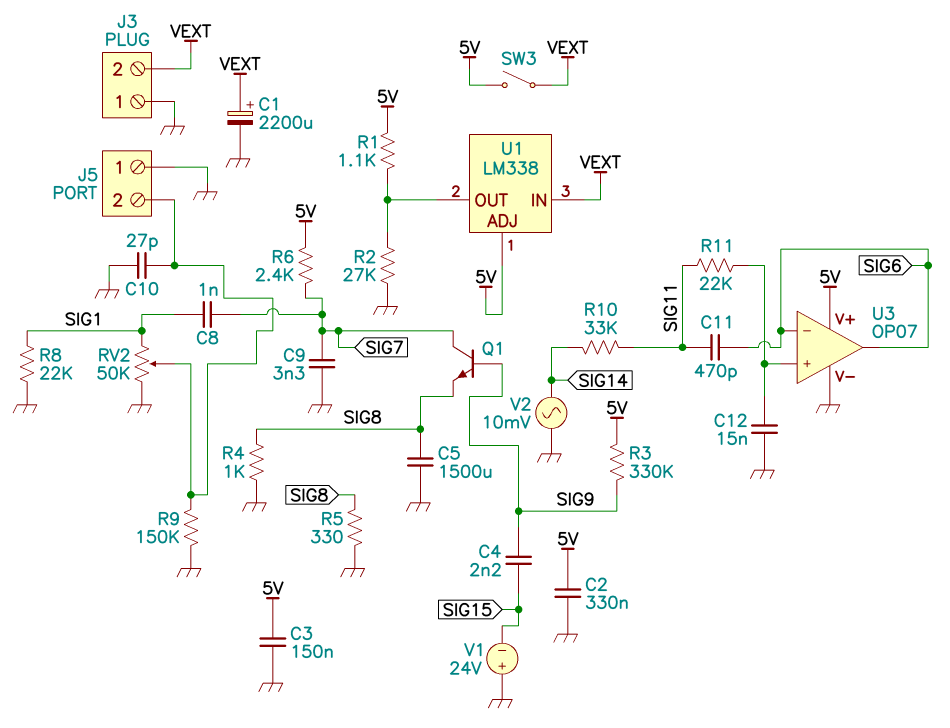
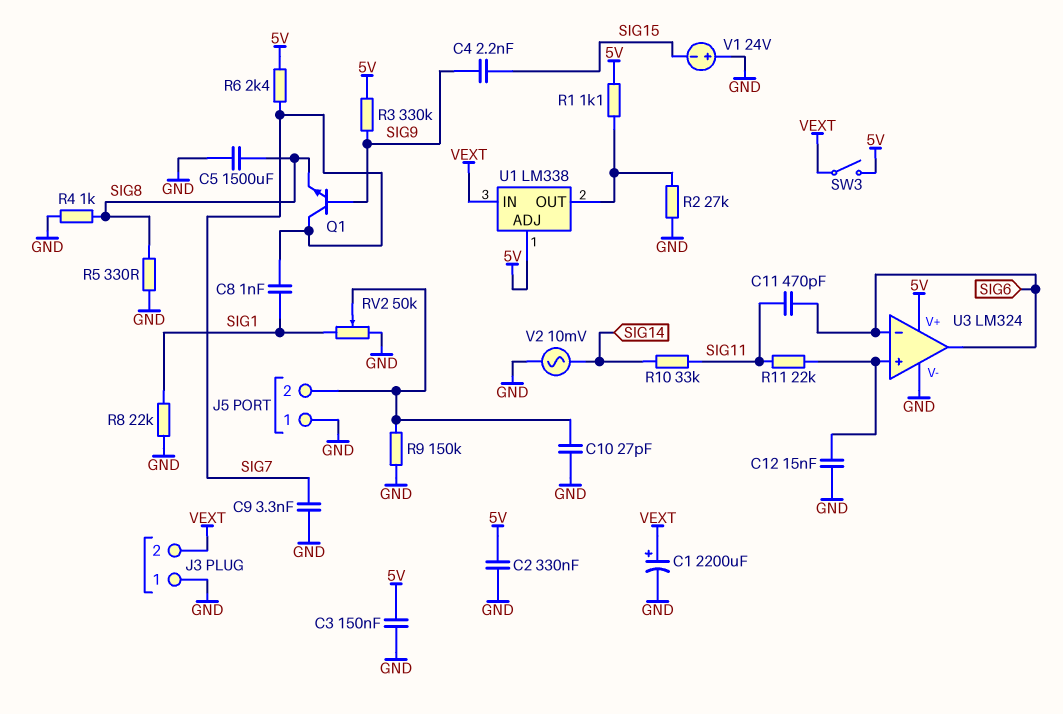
U3: OP07 -> LM324

